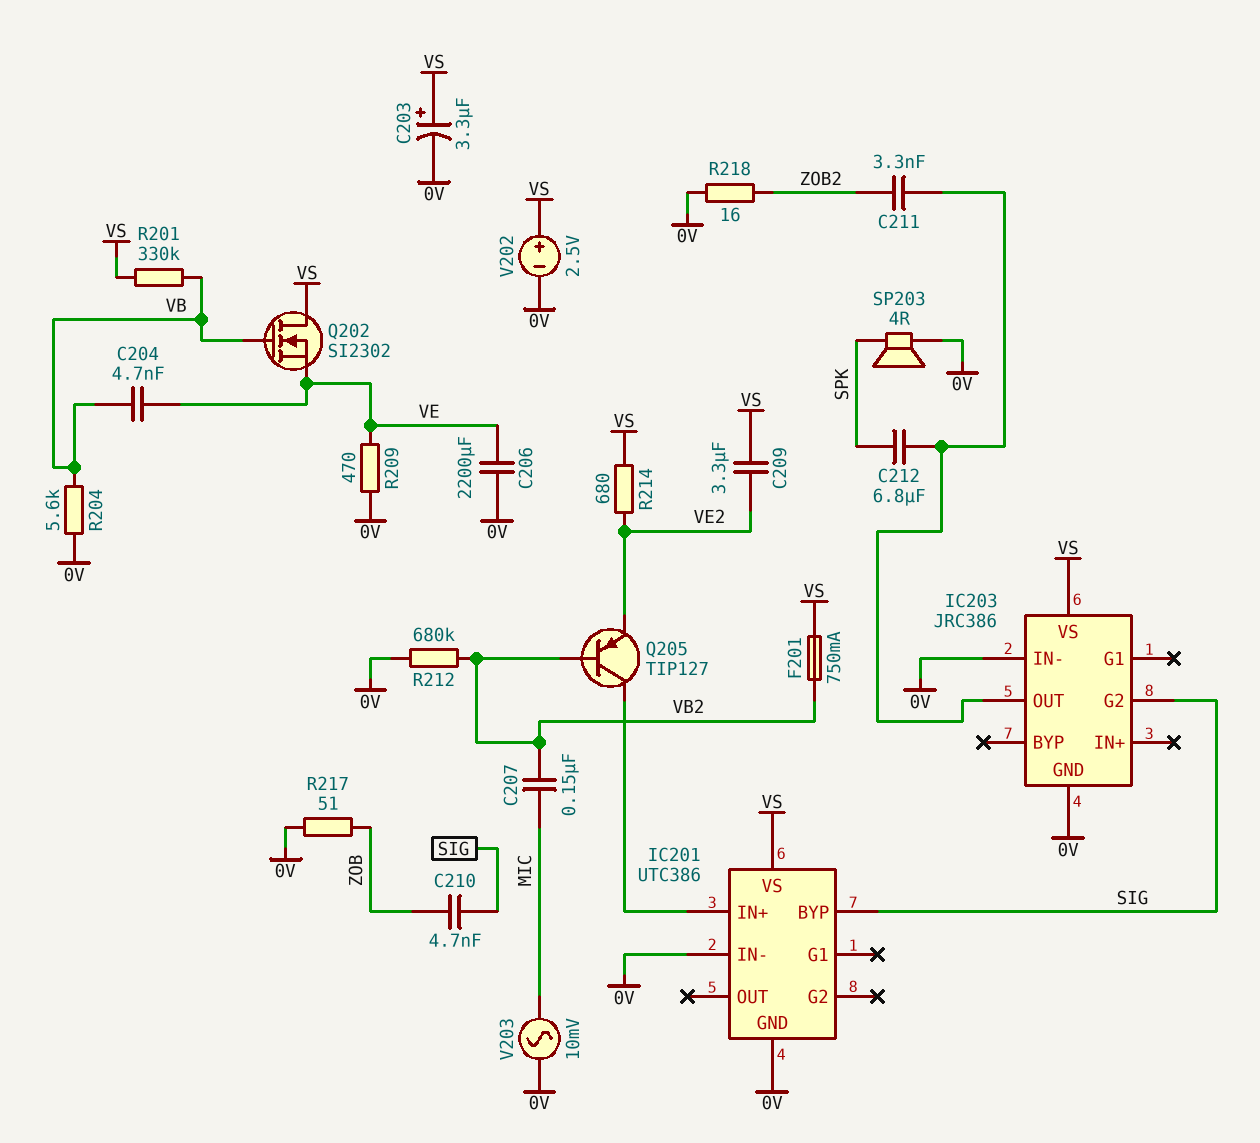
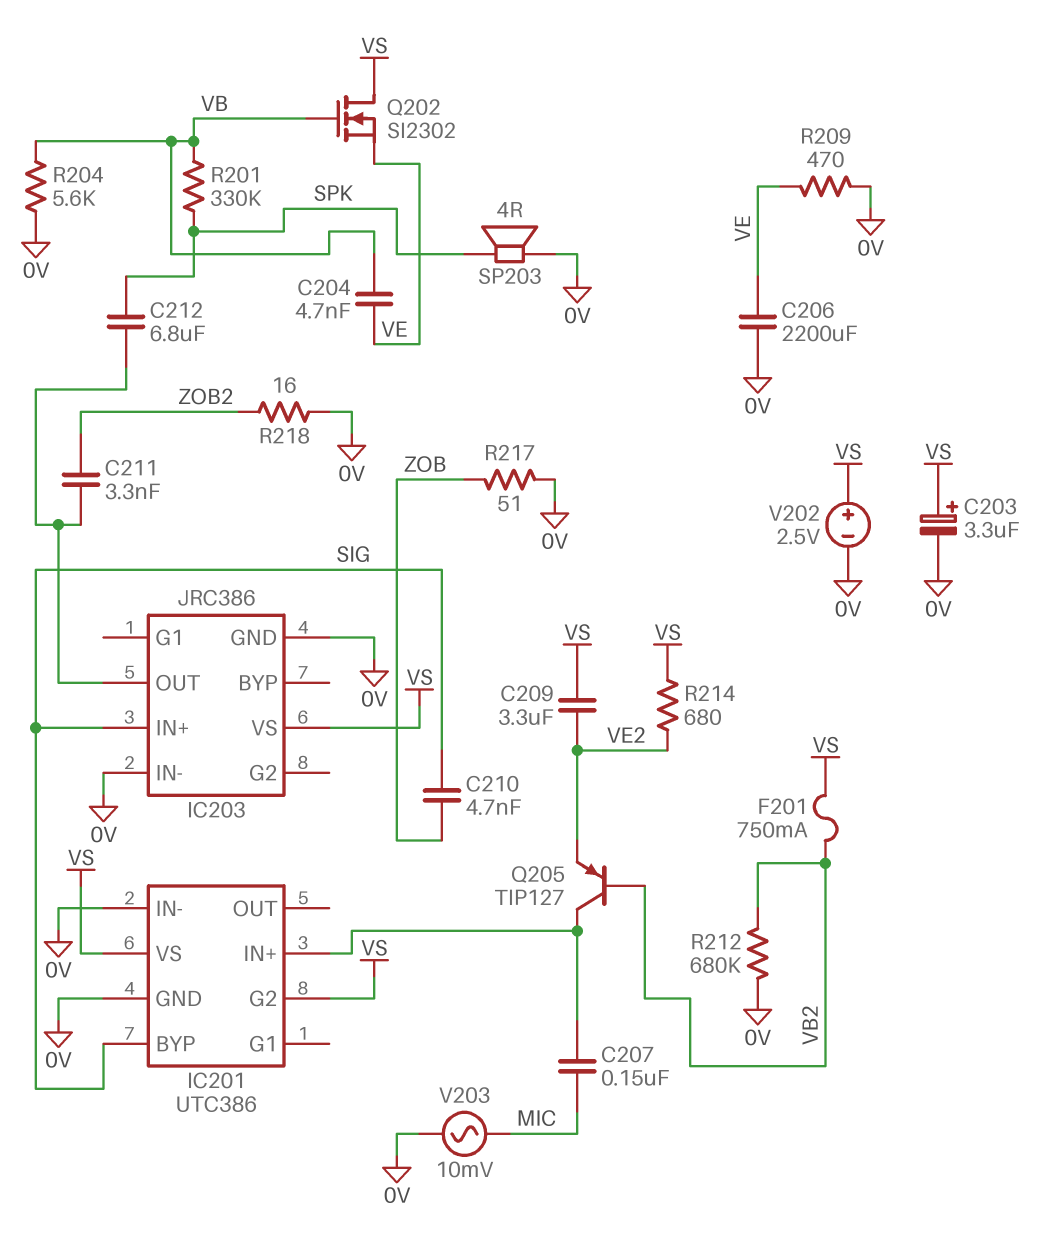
C207: 150nF (MIC, VB2) -> 150nF (IC201/IN+, MIC)
IC201 pin G2: none -> VS
IC203 pin G2: SIG -> none
IC203 pin IN+: none -> SIG
R201: 330k (VB, VS) -> 330k (SPK, VB)

